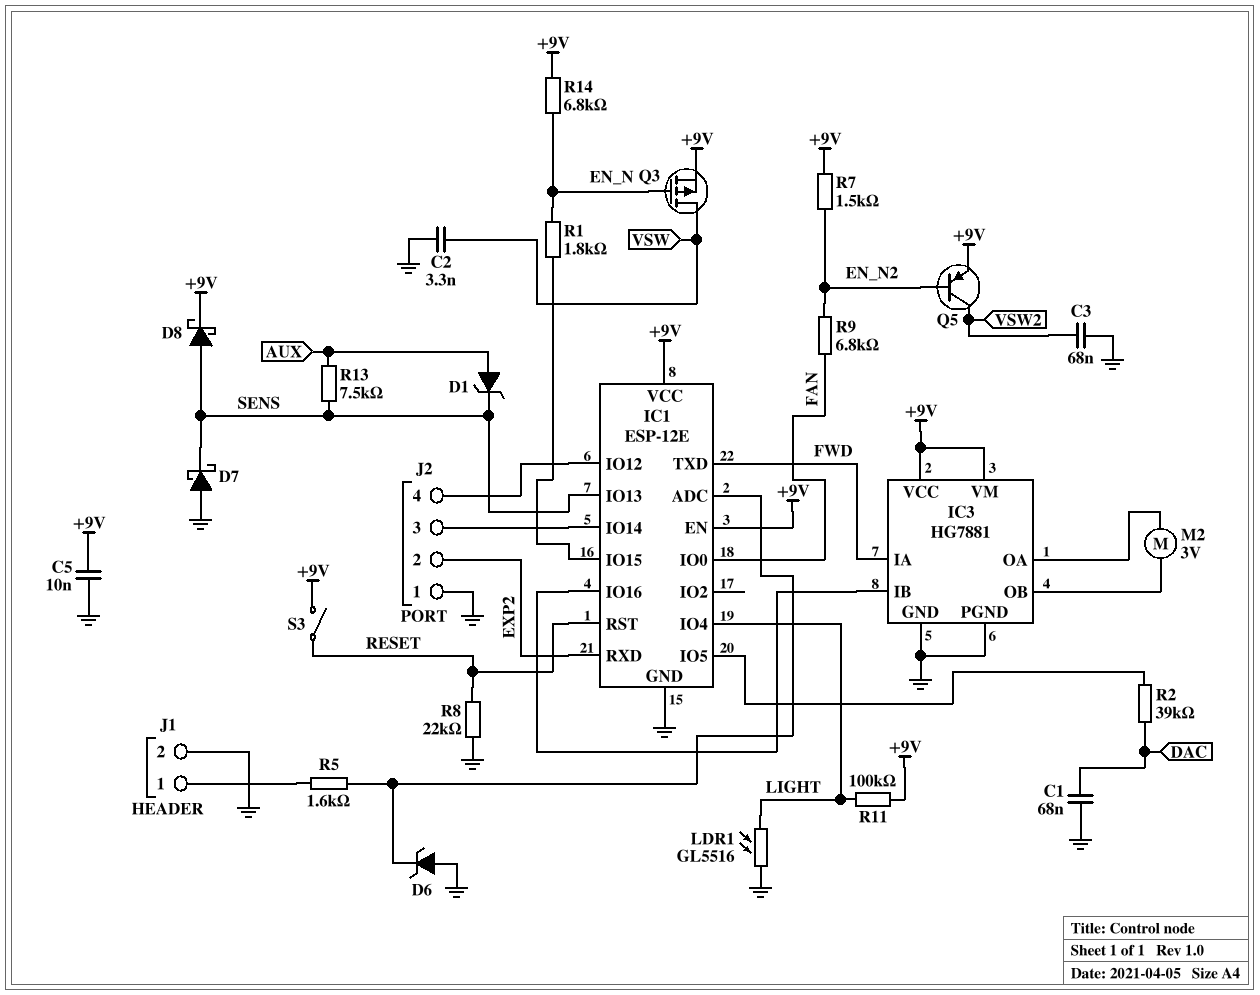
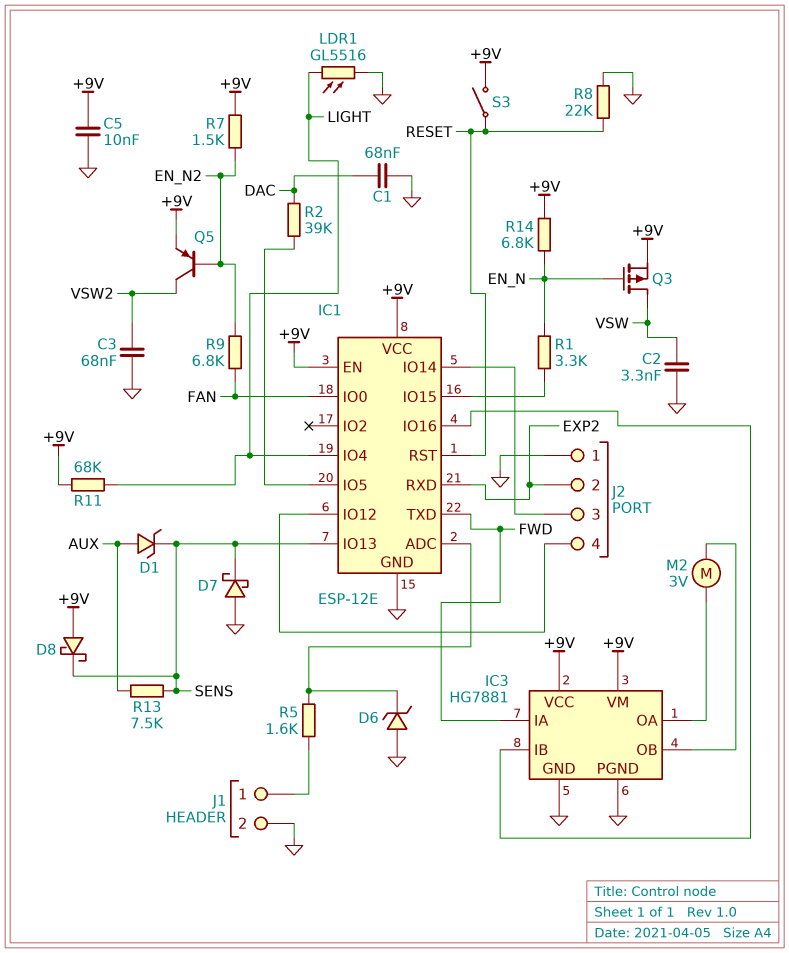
D8: schottky (A SENS, K +9V) -> schottky (A +9V, K SENS)
R1: 1.8k (EN_N, IC1/IO15) -> 3.3k (EN_N, IC1/IO15)
R11: 100k (+9V, LIGHT) -> 68k (+9V, LIGHT)

